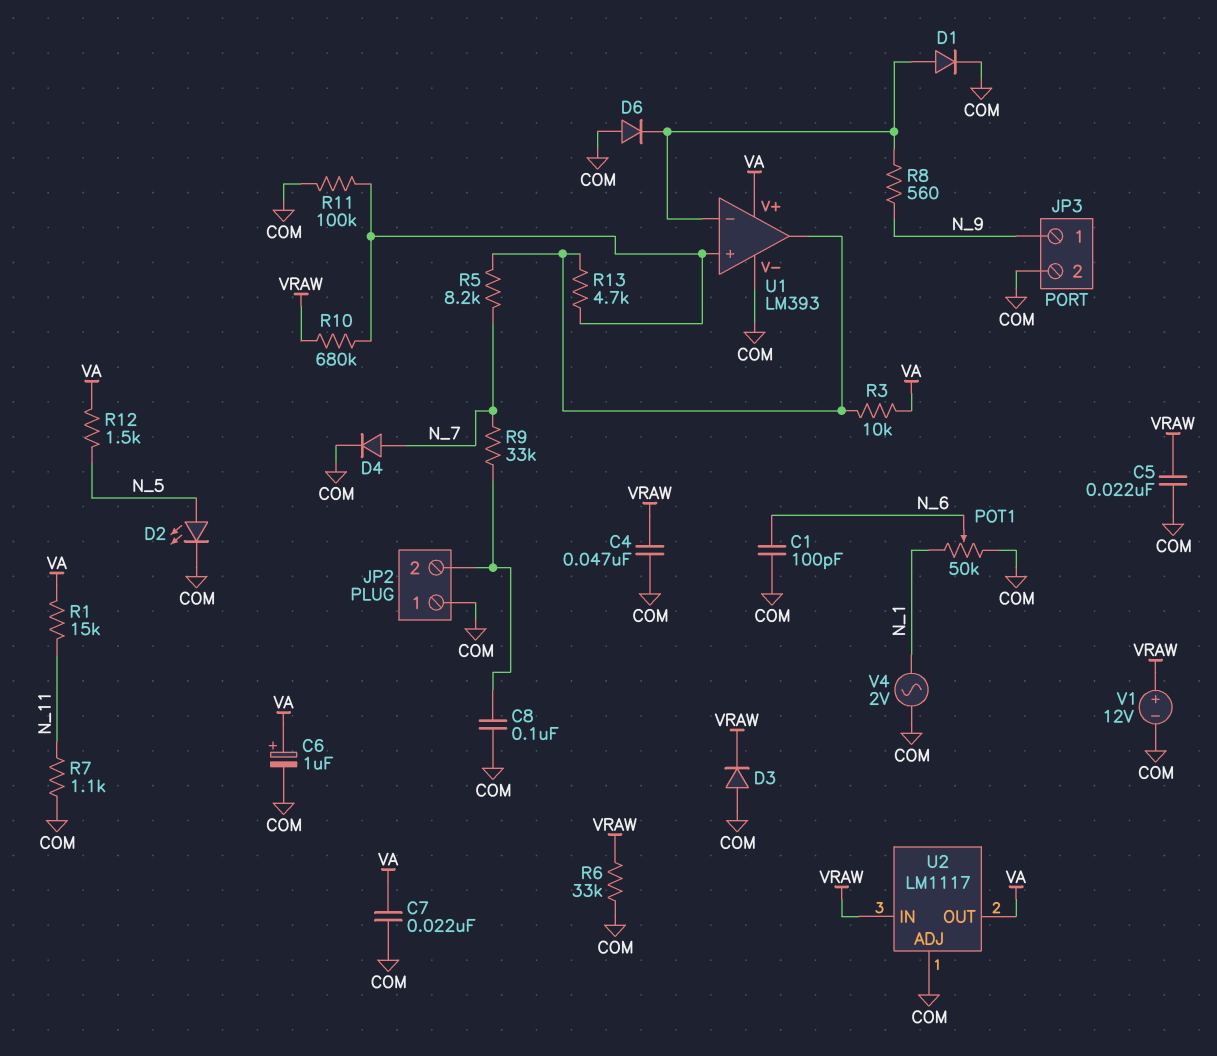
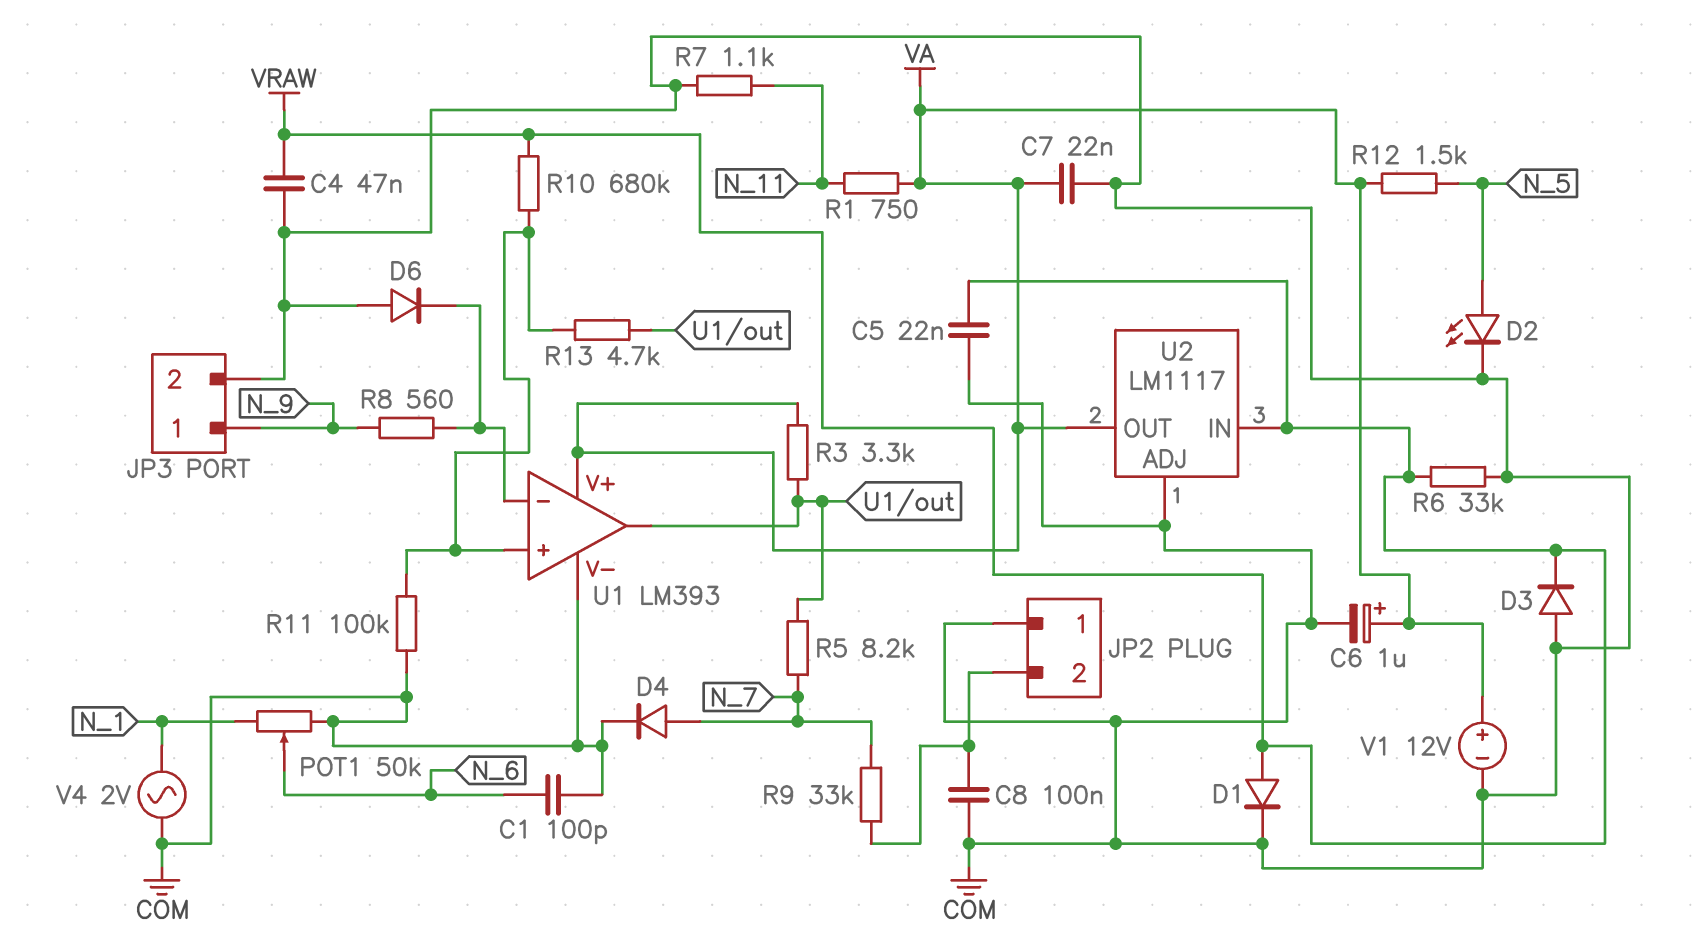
D1: diode (A U1/in-, K COM) -> diode (A VRAW, K COM)
R1: 15k (N_11, VA) -> 750 (N_11, VA)
R3: 10k (U1/out, VA) -> 3.3k (U1/out, VA)
V1: 12V (plus VRAW, minus COM) -> 12V (plus VA, minus COM)

